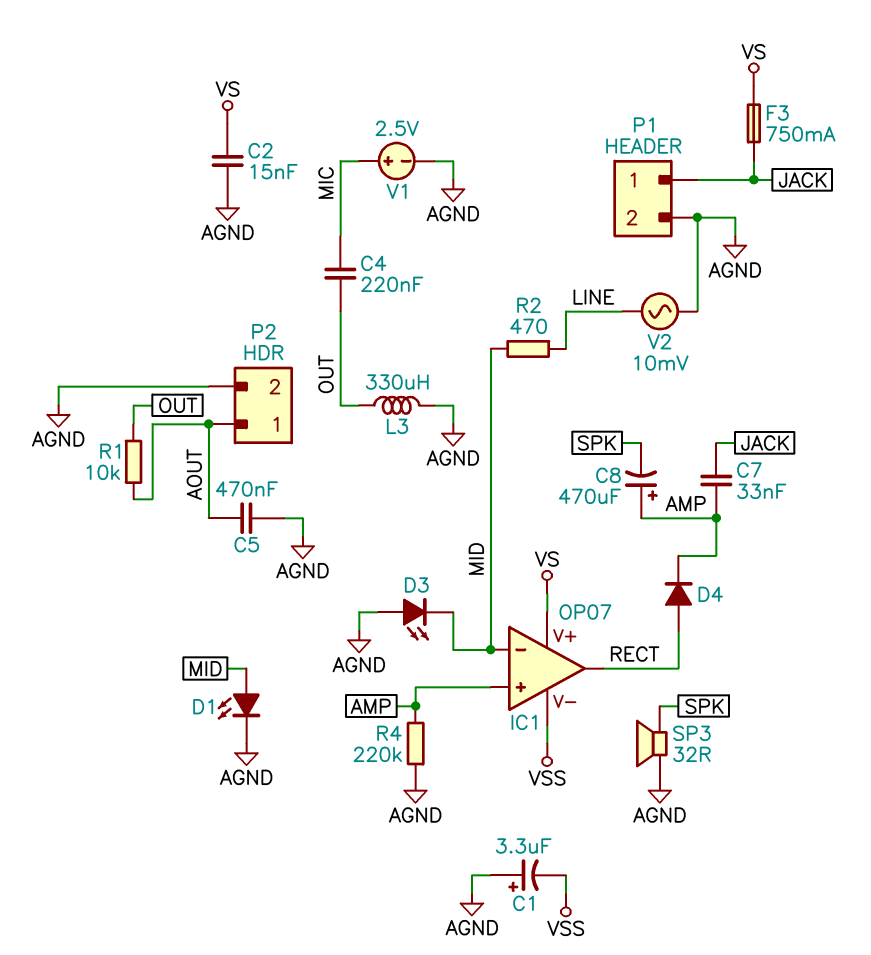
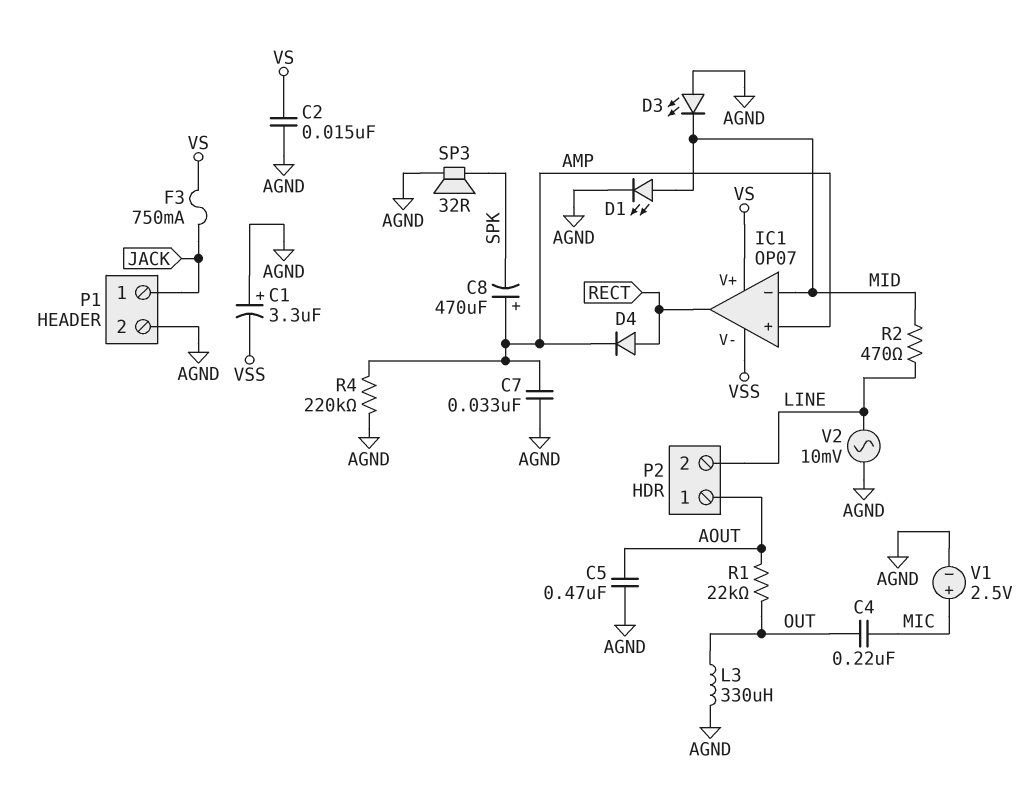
C7: 33nF (AMP, JACK) -> 33nF (AGND, AMP)
P2 pin 2: AGND -> LINE
R1: 10k (AOUT, OUT) -> 22k (AOUT, OUT)

